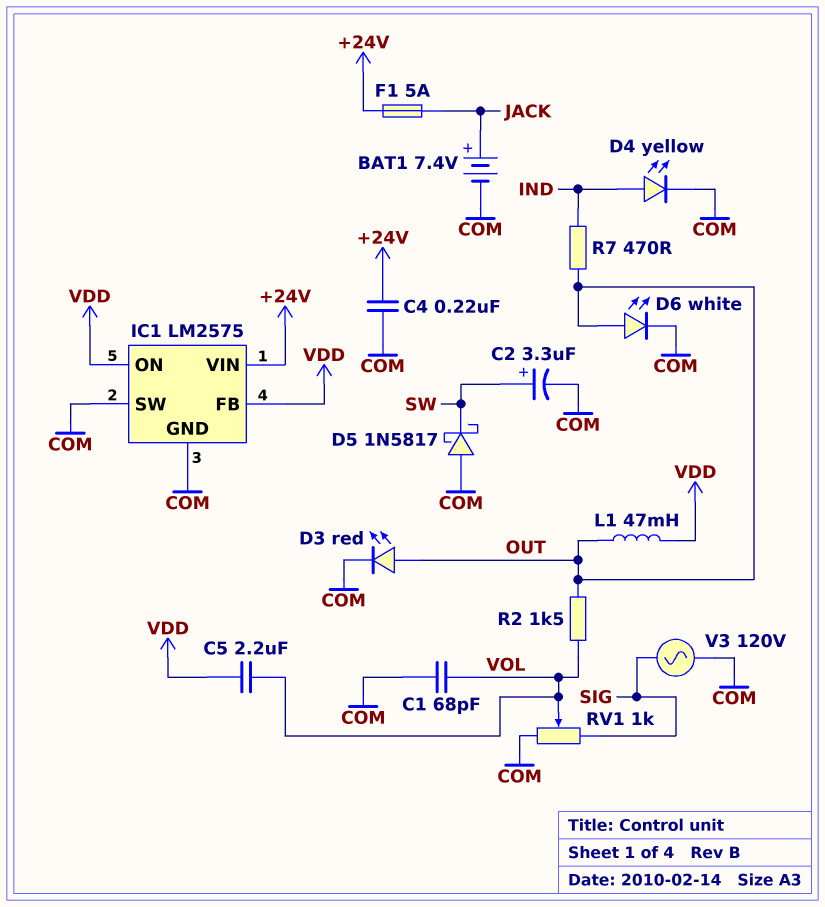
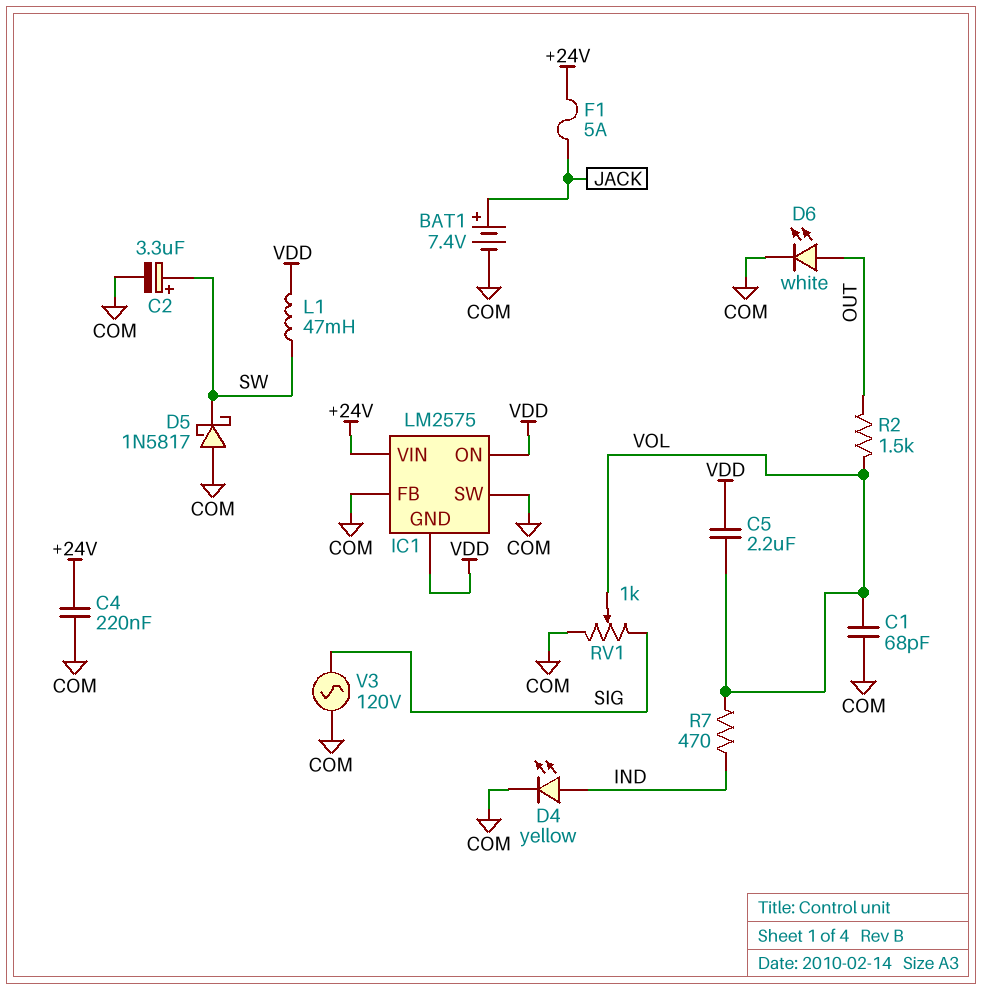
D3: LED red (A OUT, K COM) -> none
IC1 pin FB: VDD -> COM
IC1 pin GND: COM -> VDD
L1: 47mH (OUT, VDD) -> 47mH (SW, VDD)
R7: 470 (IND, OUT) -> 470 (IND, VOL)

